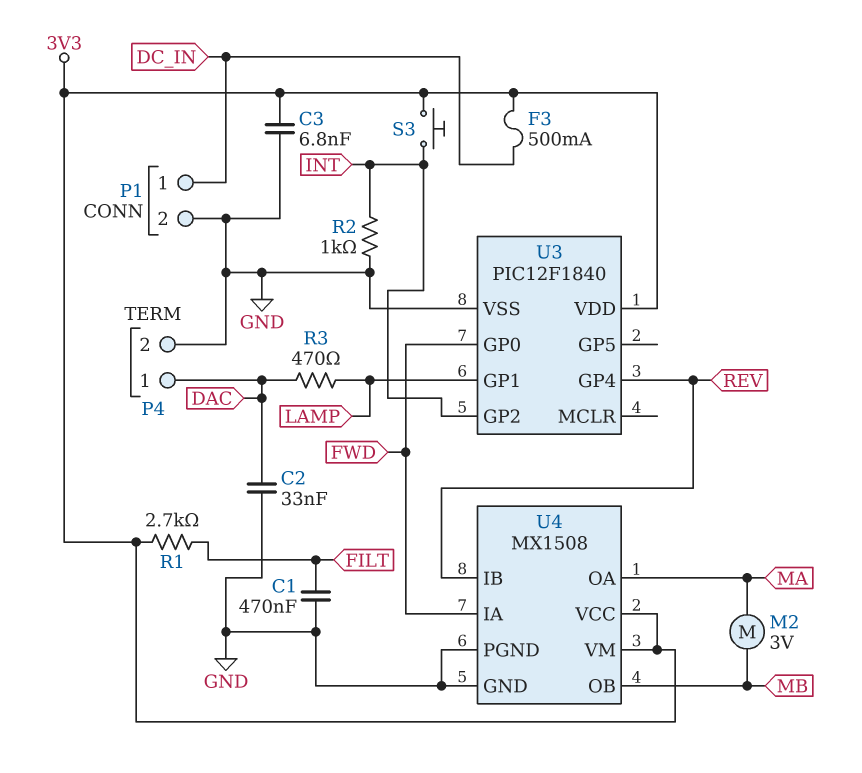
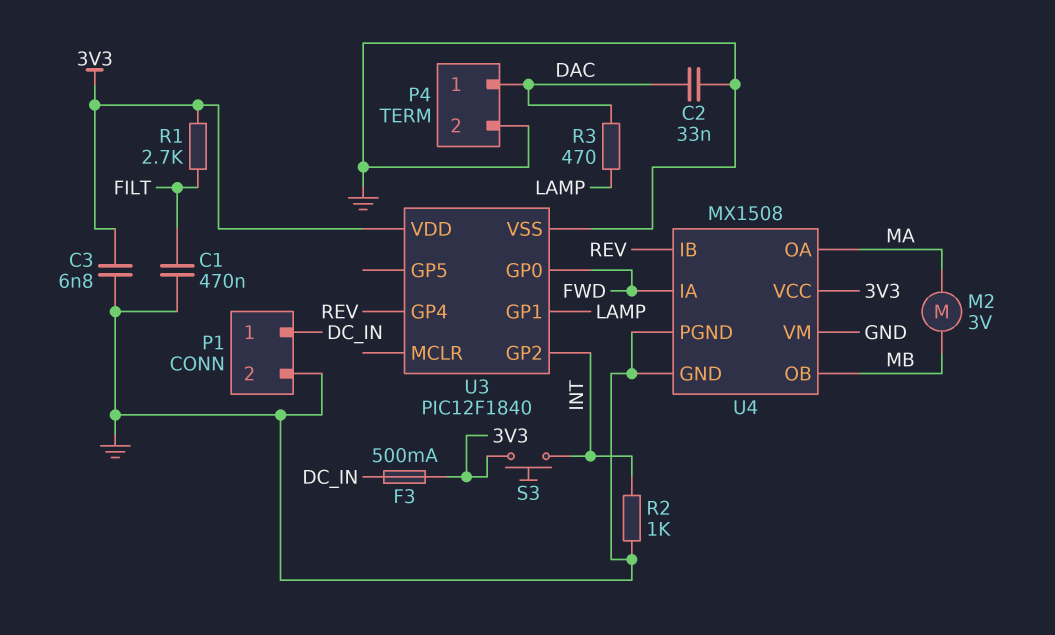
U4 pin VM: 3V3 -> GND

